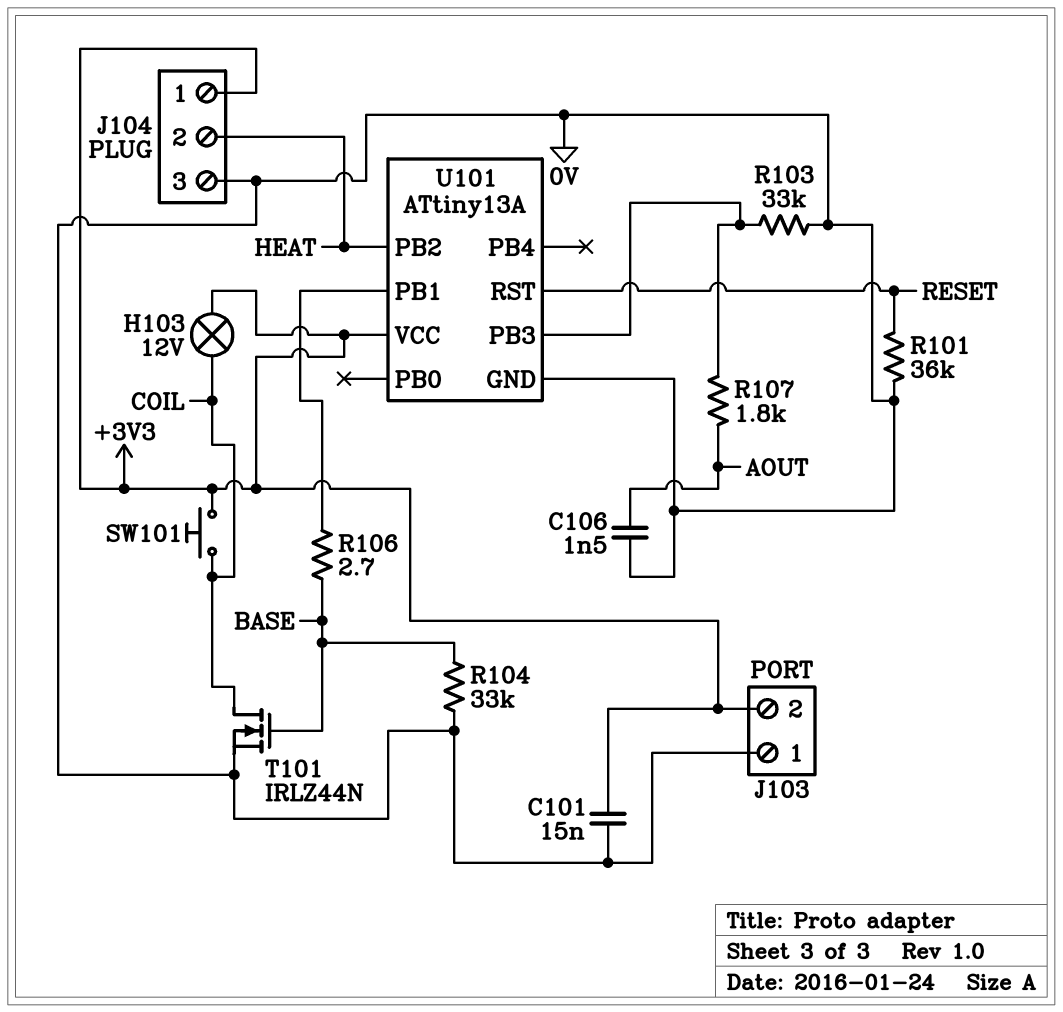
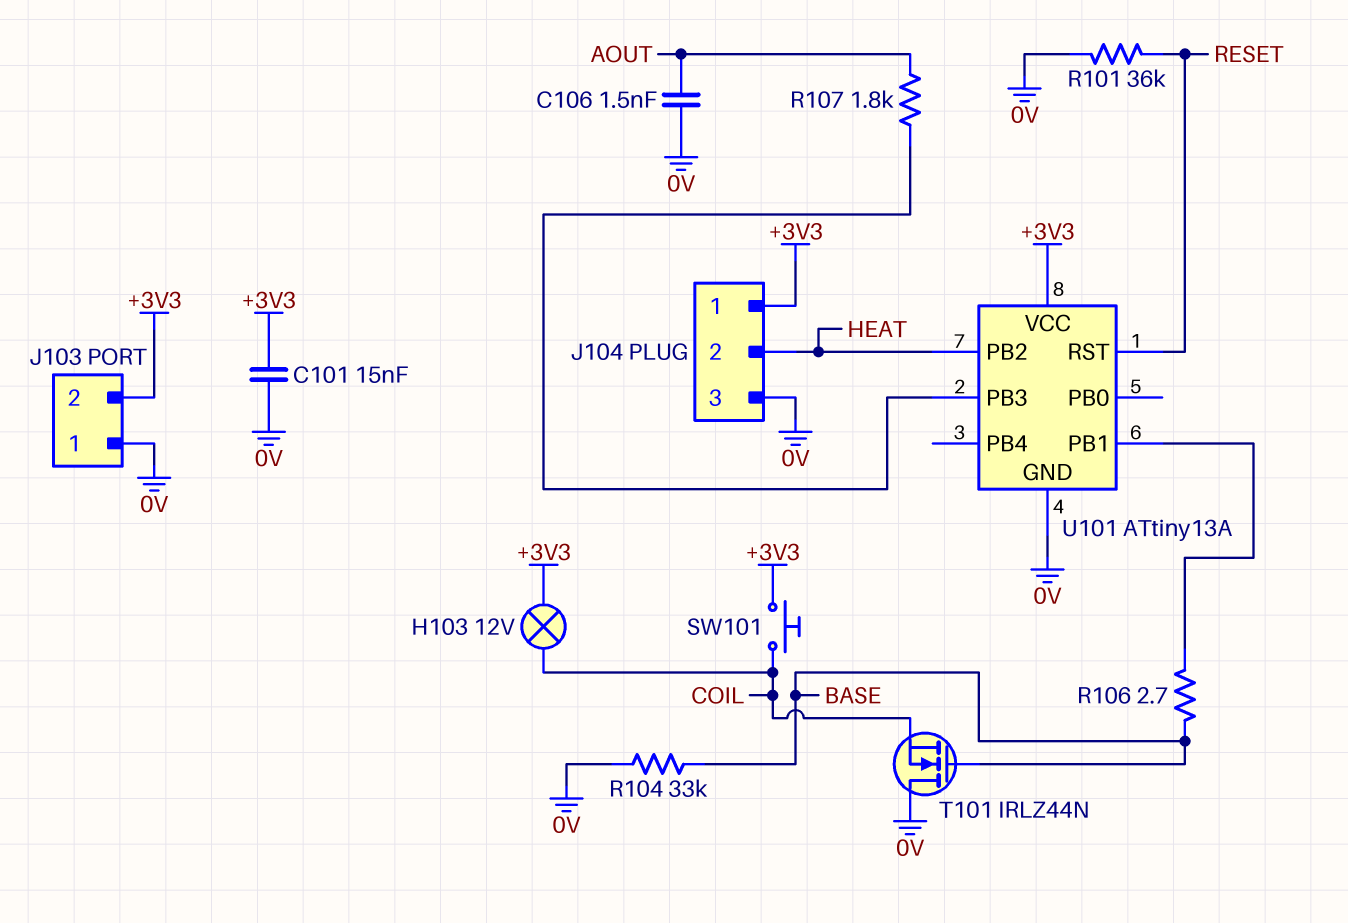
R103: 33k (0V, U101/PB3) -> none
T101: NMOS IRLZ44N (G BASE, D COIL, S 0V) -> NMOS IRLZ44N (G BASE, D 0V, S COIL)

